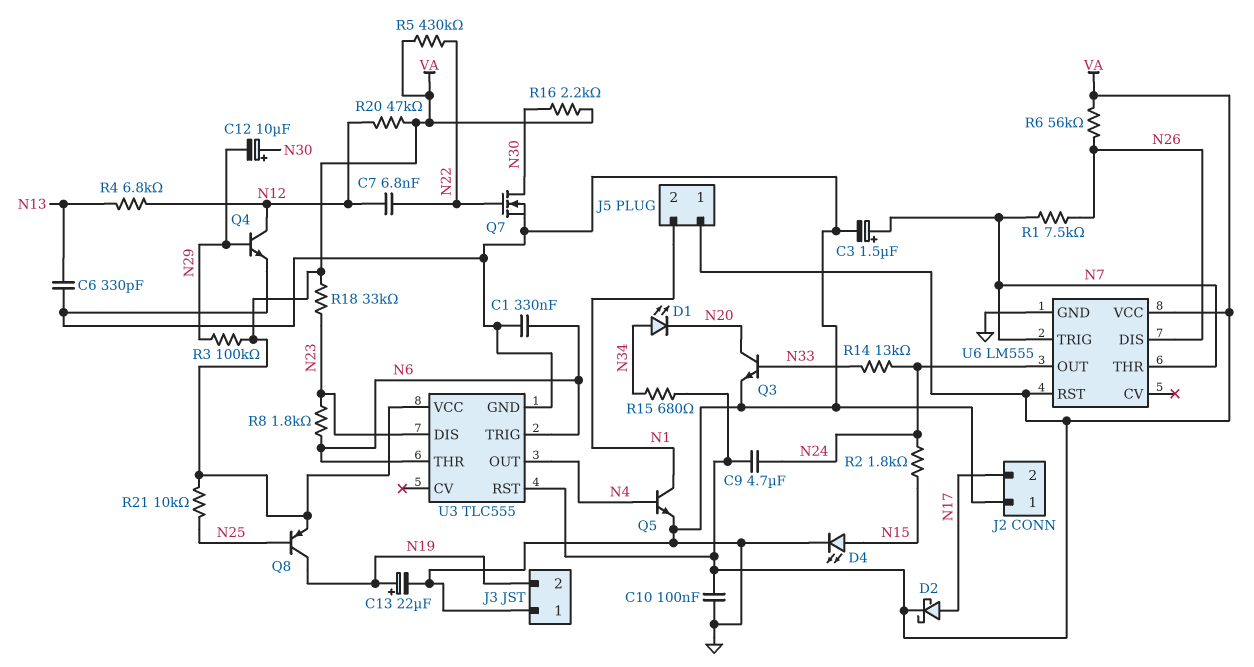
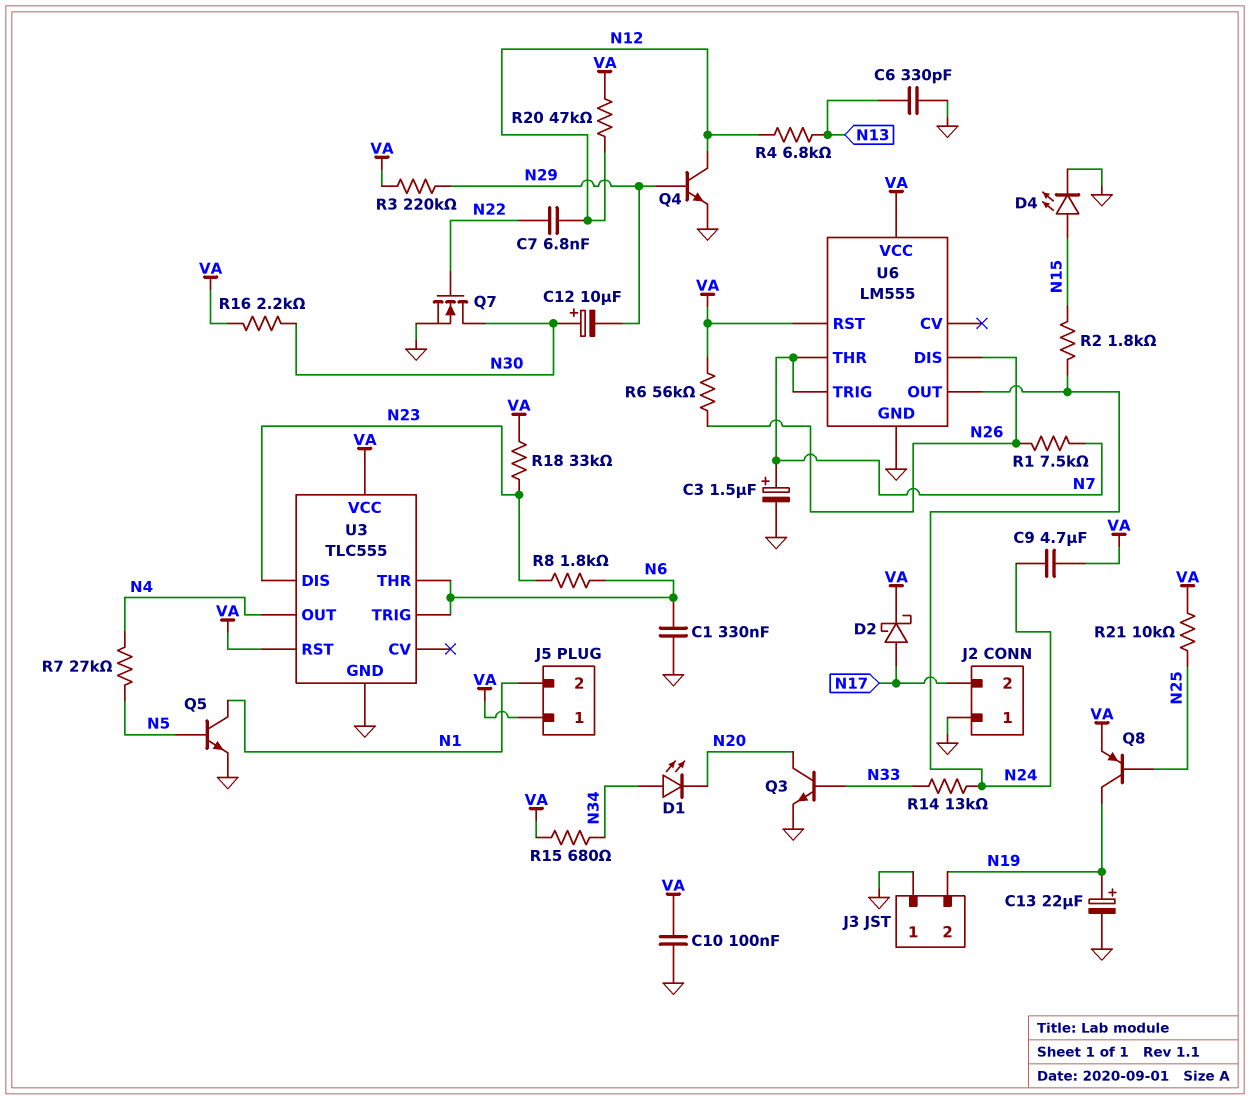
Q5: NPN (B N4, C N1, E GND) -> NPN (B N5, C N1, E GND)
R3: 100k (N29, VA) -> 220k (N29, VA)
R5: 430k (N22, VA) -> none
R7: none -> 27k (N4, N5)

